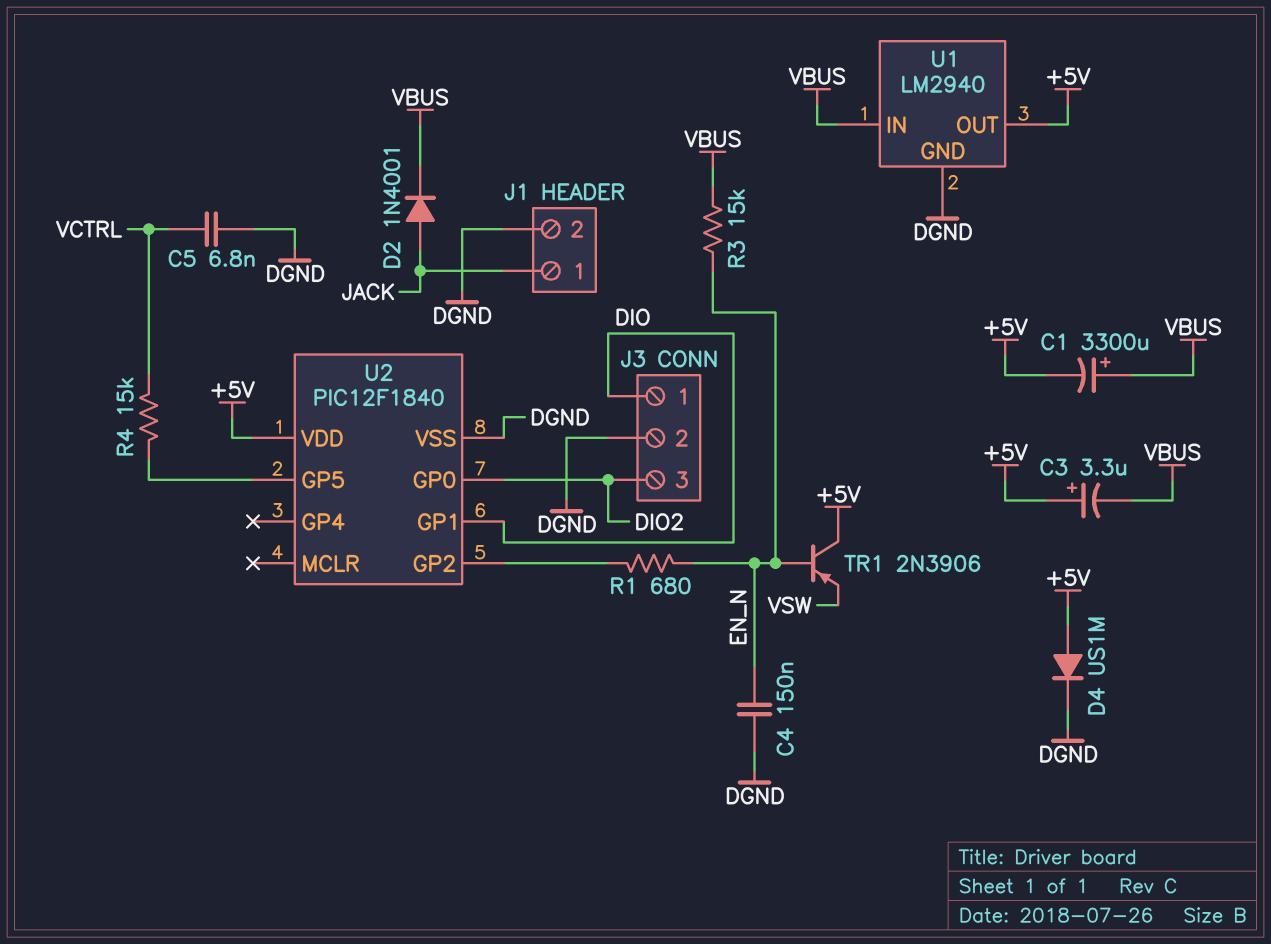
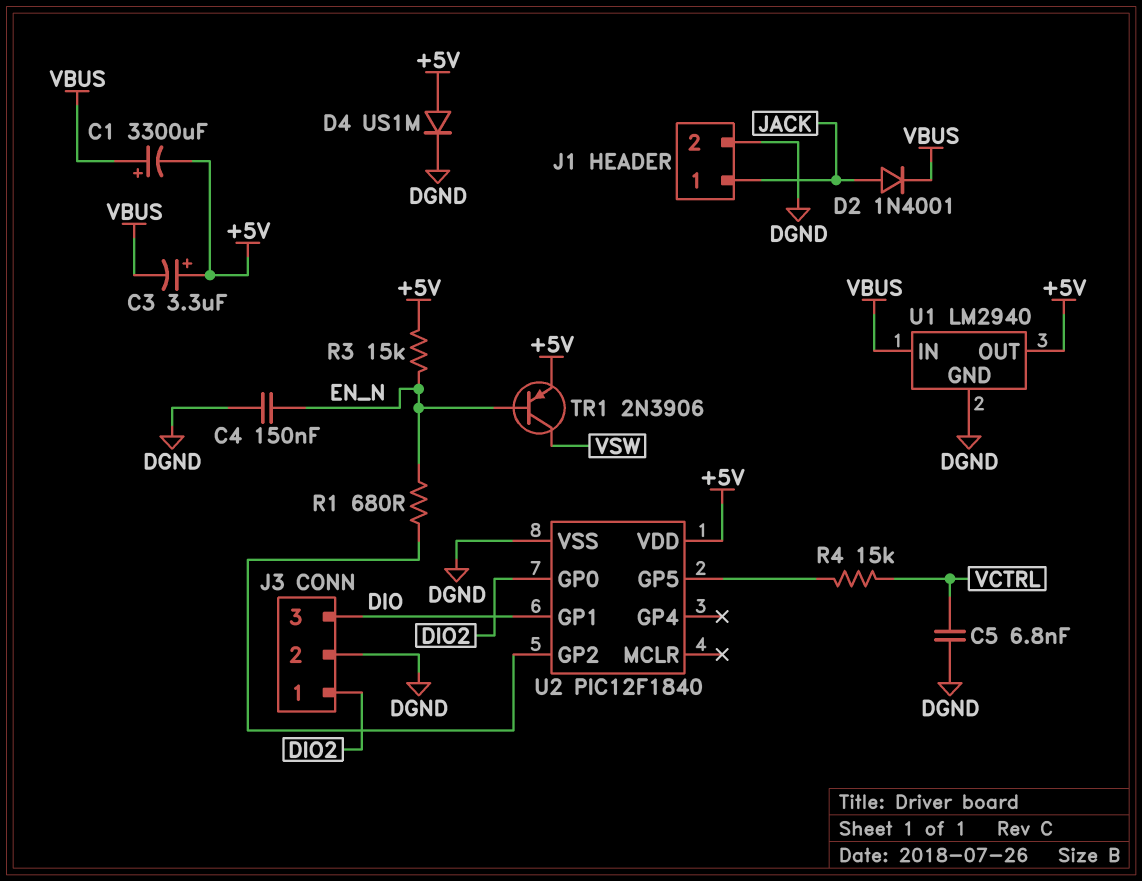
J3 pin 1: DIO -> DIO2
J3 pin 3: DIO2 -> DIO
R3: 15k (EN_N, VBUS) -> 15k (+5V, EN_N)
TR1: PNP 2N3906 (B EN_N, C +5V, E VSW) -> PNP 2N3906 (B EN_N, C VSW, E +5V)

